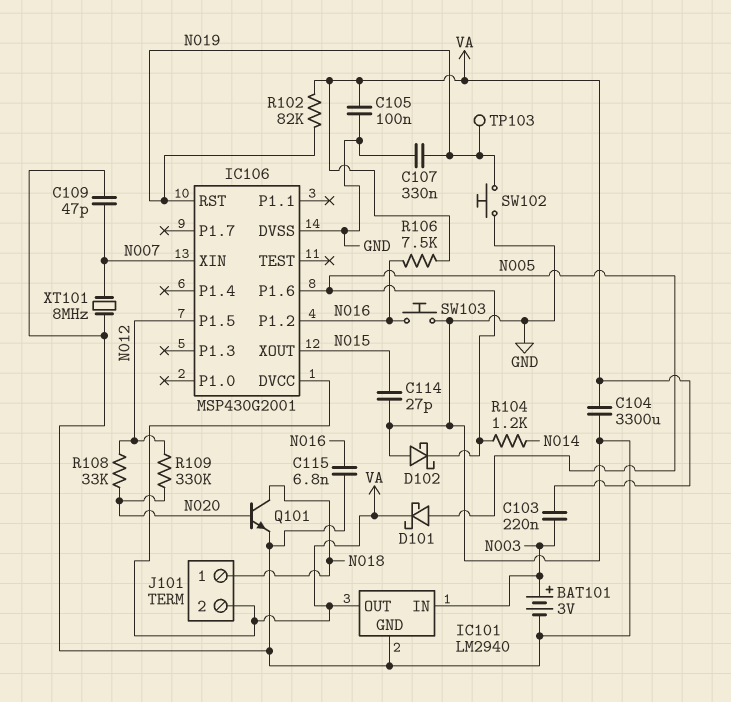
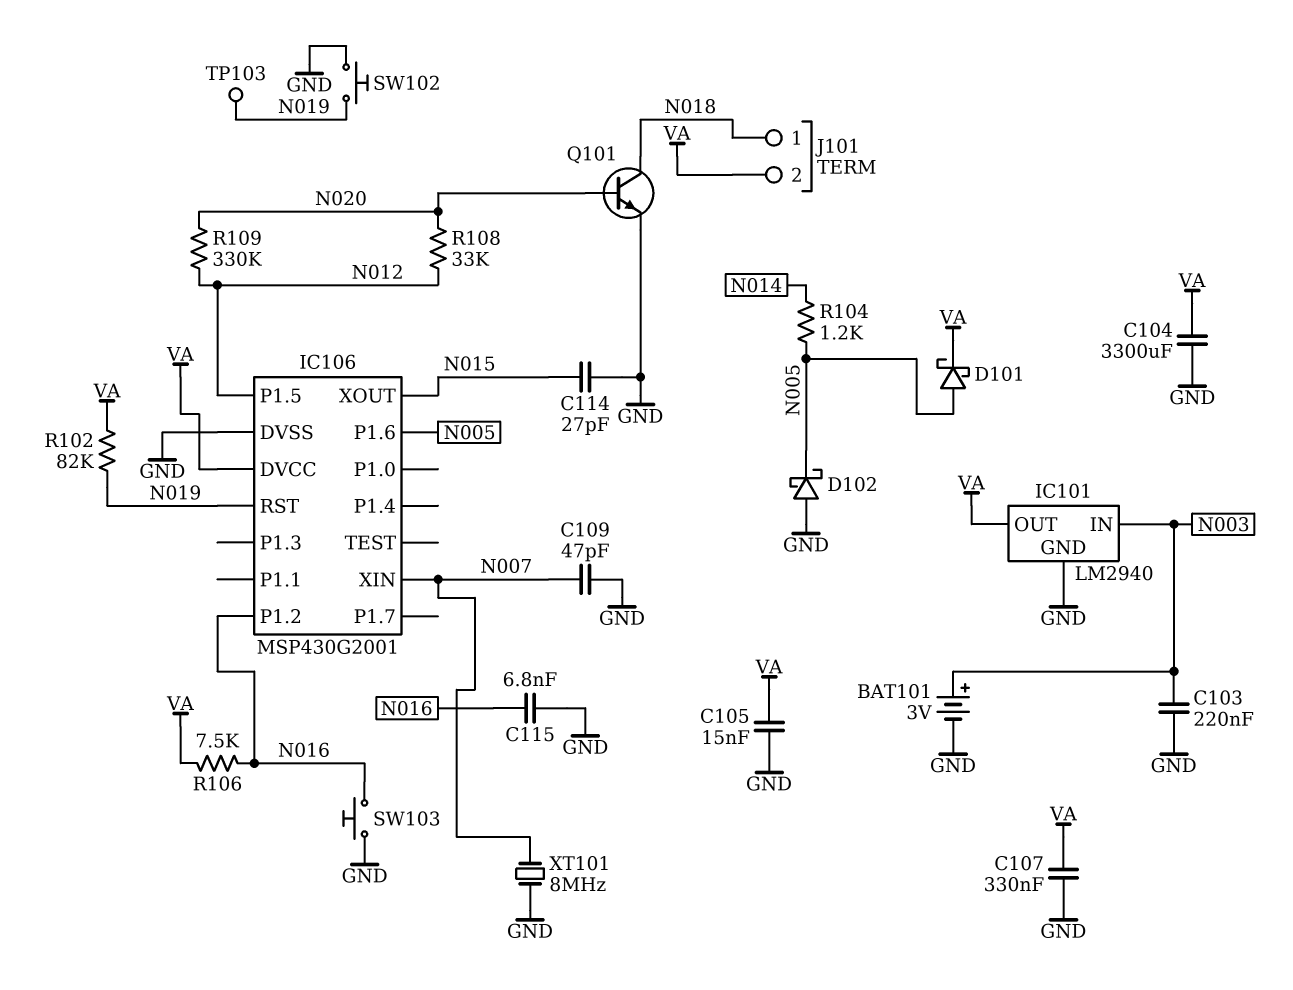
C103: 220nF (N003, VA) -> 220nF (GND, N003)
C105: 100nF (GND, VA) -> 15nF (GND, VA)
C107: 330nF (GND, N019) -> 330nF (GND, VA)

